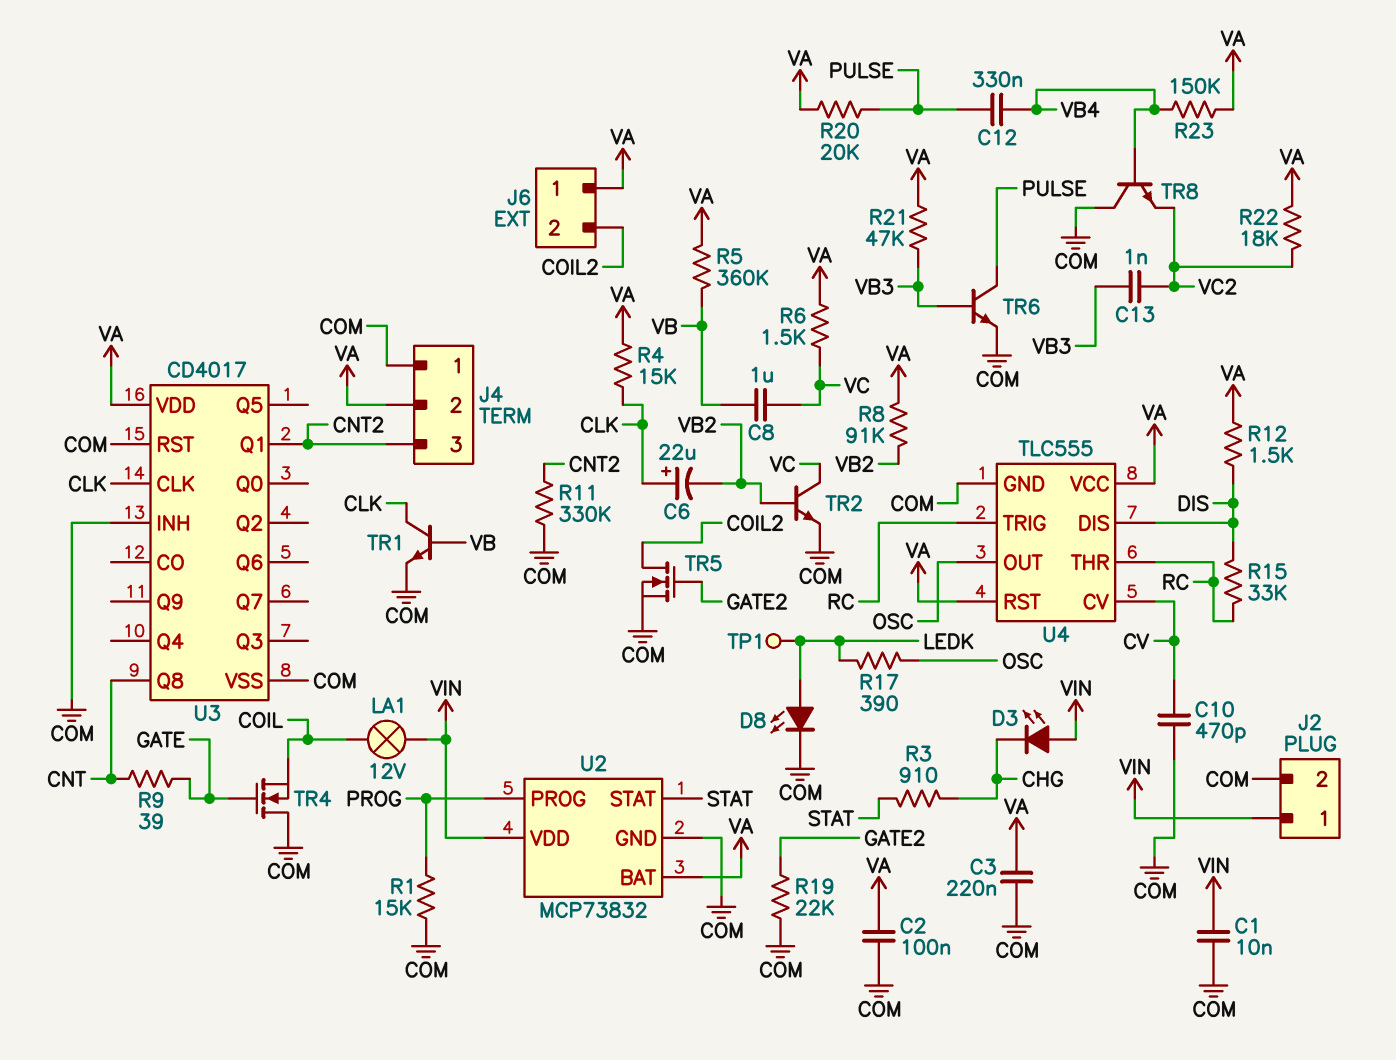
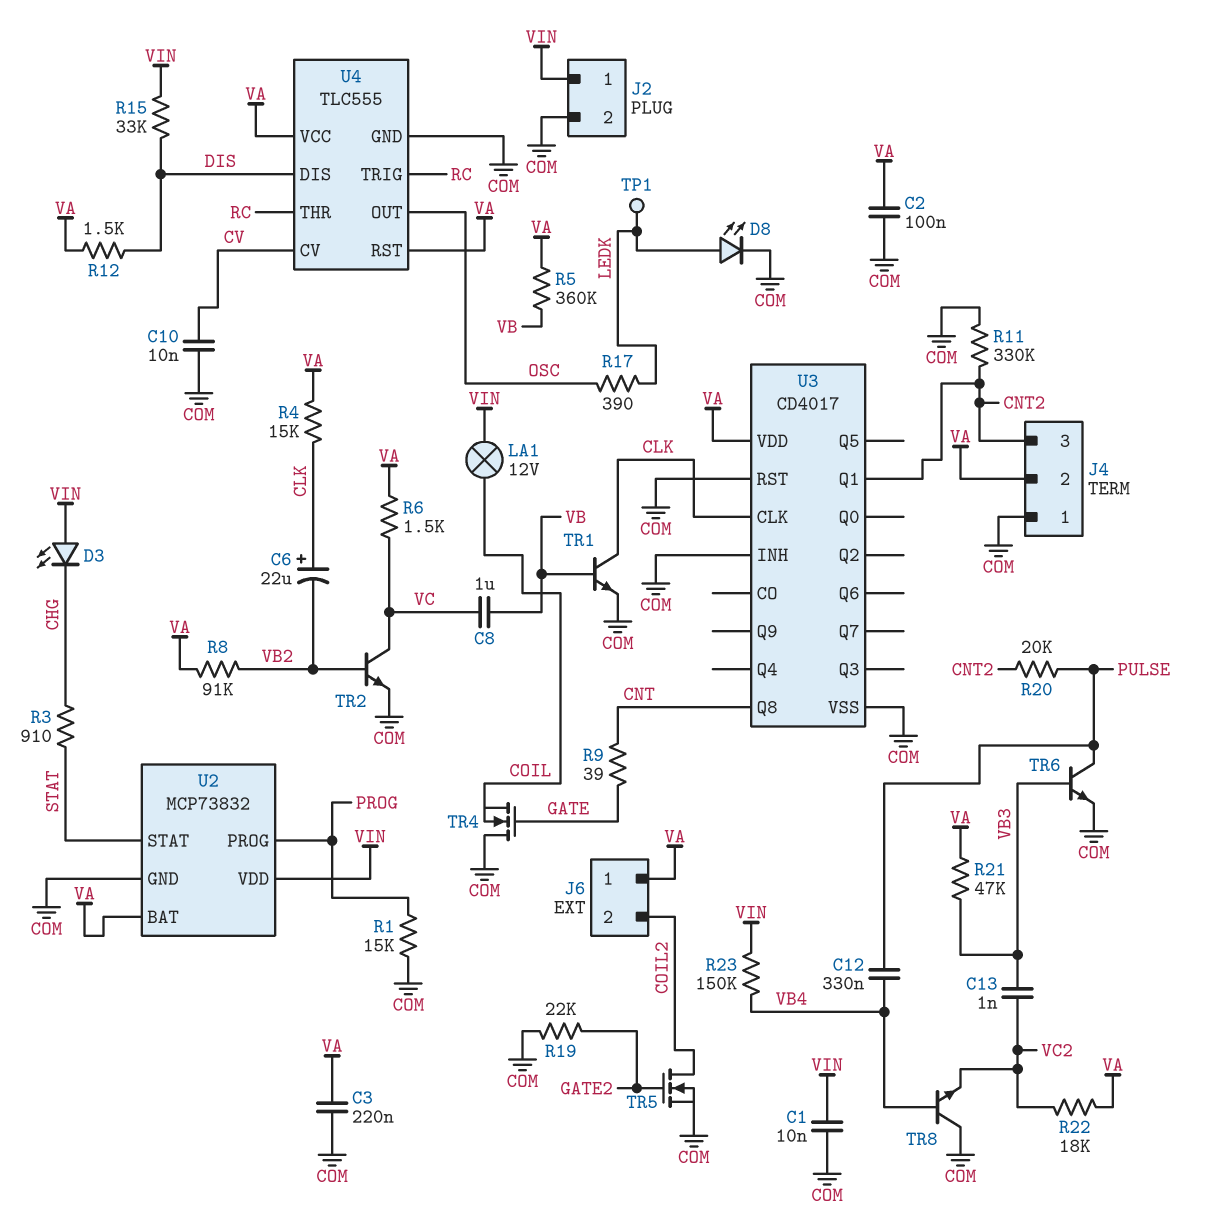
C10: 470pF (COM, CV) -> 10nF (COM, CV)
R15: 33k (DIS, RC) -> 33k (DIS, VIN)
R20: 20k (PULSE, VA) -> 20k (CNT2, PULSE)
R23: 150k (VA, VB4) -> 150k (VB4, VIN)

